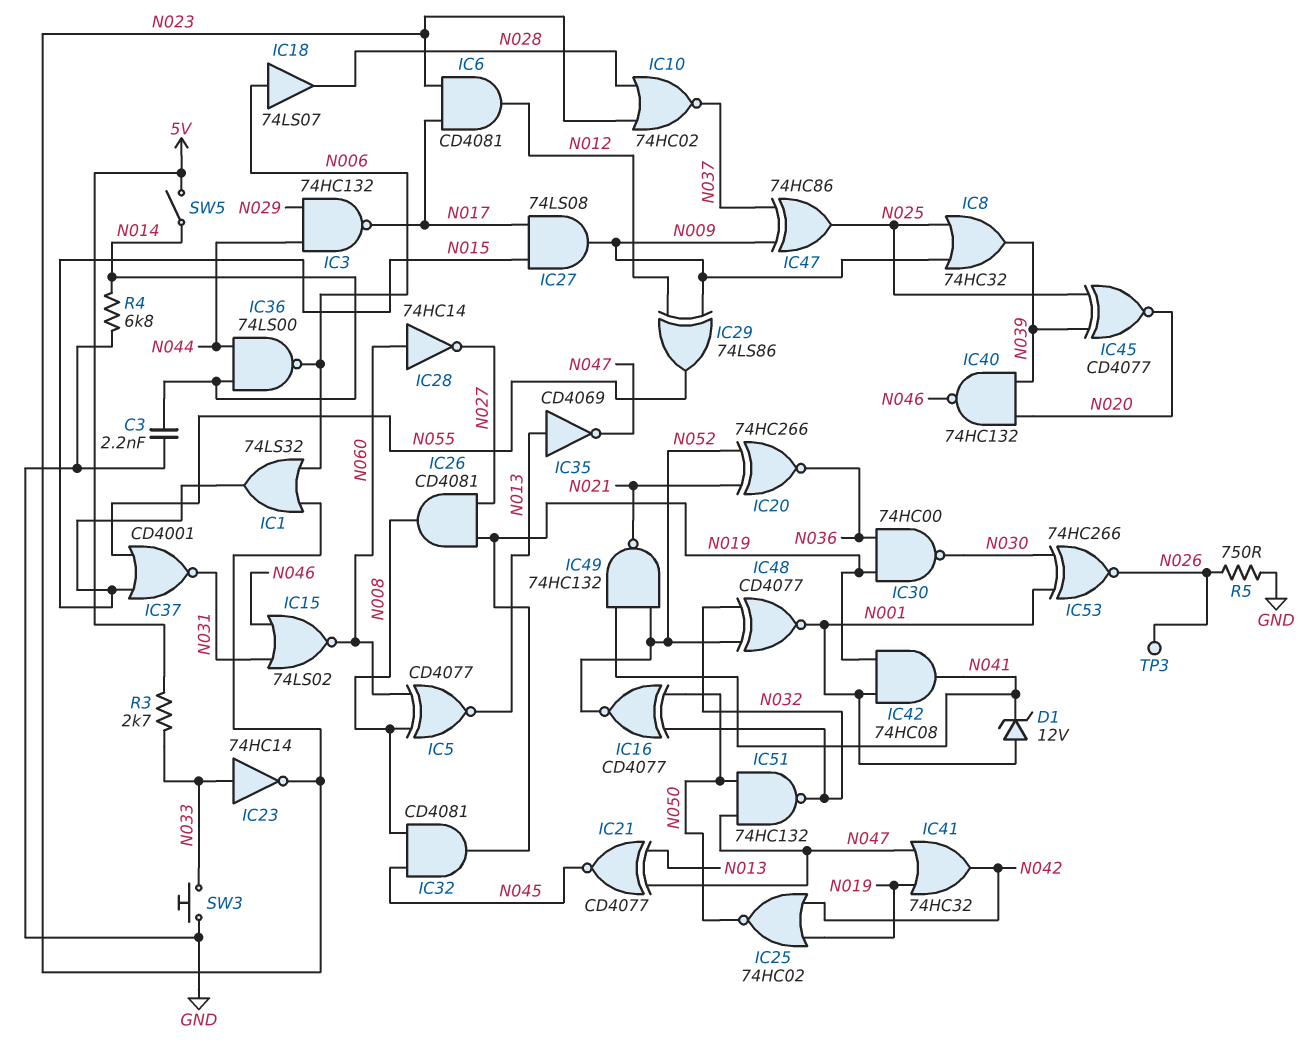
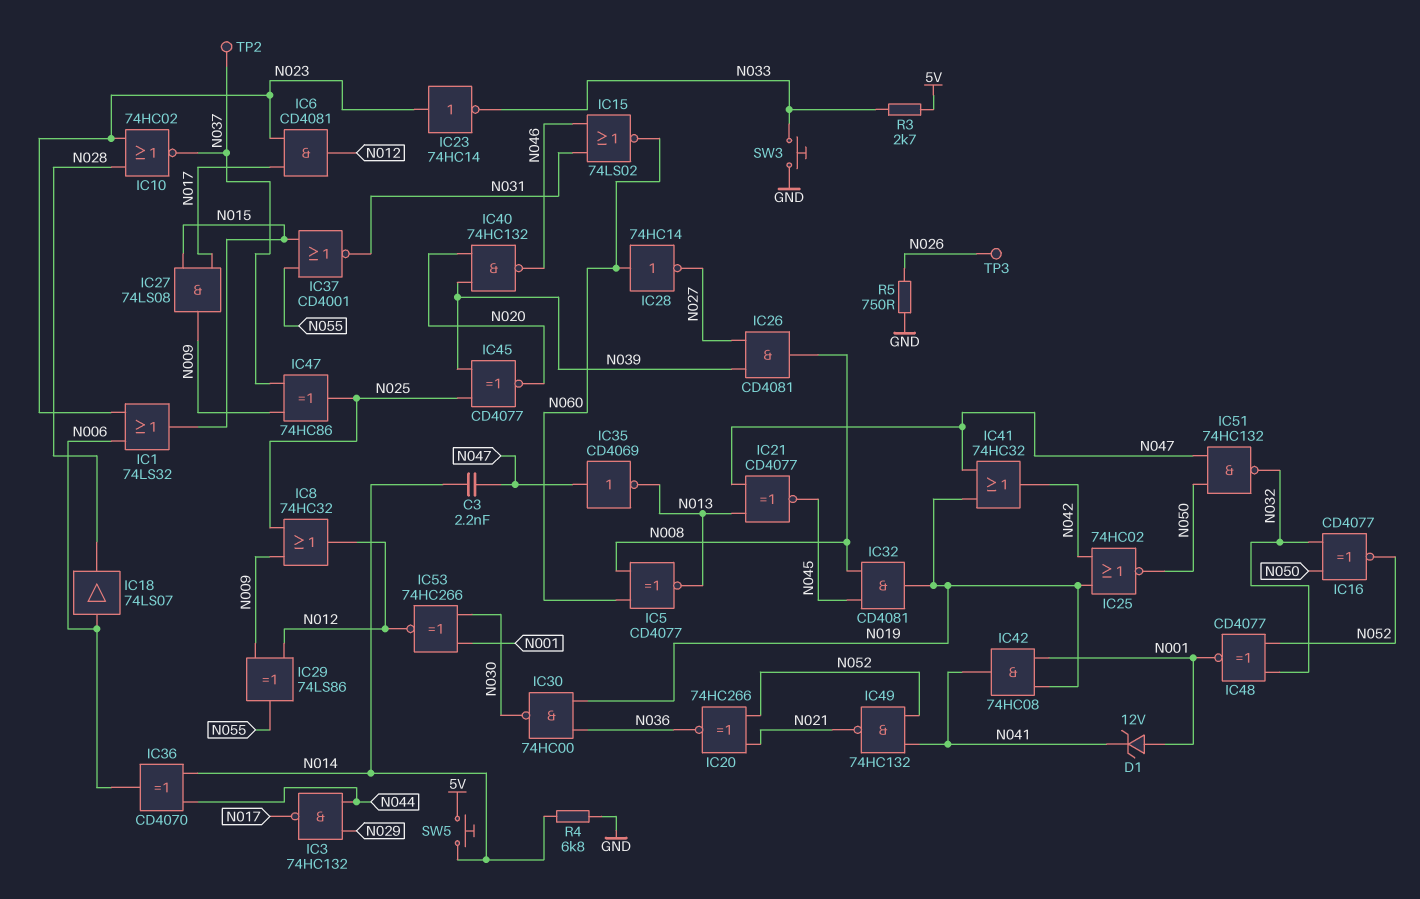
C3: 2.2nF (GND, N014) -> 2.2nF (N014, N047)
IC8: OR 74HC32 (in N009, in N025, out N039) -> OR 74HC32 (in N009, in N025, out N012)
IC23: NOT 74HC14 (in N033, out N023) -> NOT 74HC14 (in N023, out N033)
IC26: AND CD4081 (in N019, in N027, out N008) -> AND CD4081 (in N027, in N039, out N008)
IC35: NOT CD4069 (in N013, out N047) -> NOT CD4069 (in N047, out N013)
IC36: NAND 74LS00 (in N014, in N044, out N006) -> XOR CD4070 (in N014, in N044, out N006)
IC53: XNOR 74HC266 (in N001, in N030, out N026) -> XNOR 74HC266 (in N001, in N030, out N012)
SW5: switch (5V, N014) -> button (5V, N014)
TP2: none -> test point (N037)

